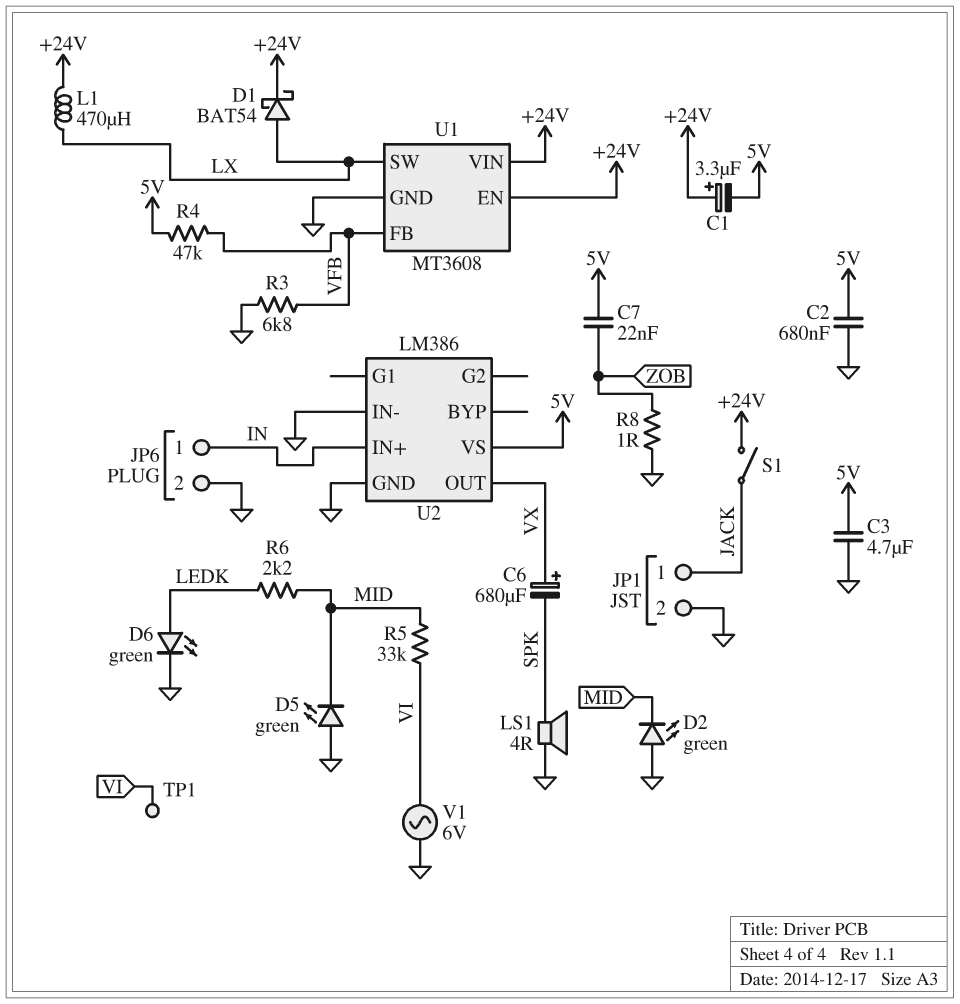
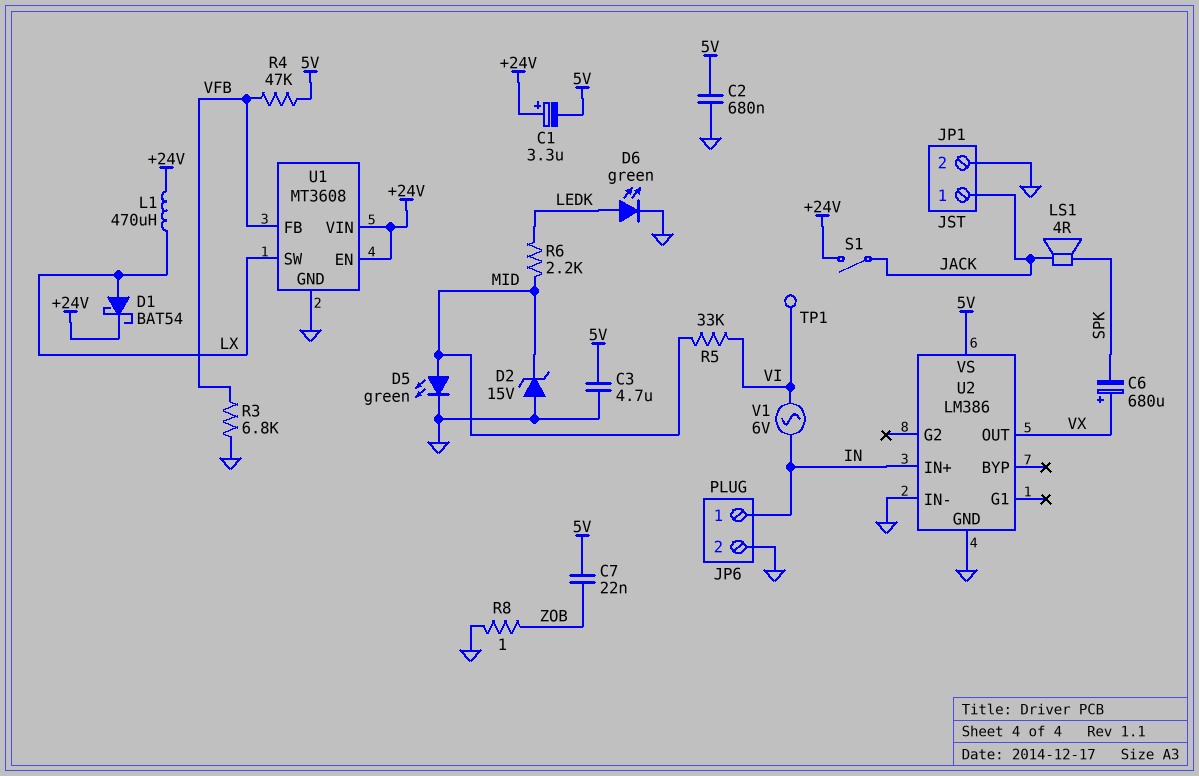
D2: LED green (A GND, K MID) -> zener 15V (A GND, K MID)
D5: LED green (A GND, K MID) -> LED green (A MID, K GND)
LS1: speaker 4R (GND, SPK) -> speaker 4R (JACK, SPK)
V1: AC 6V (GND, VI) -> AC 6V (IN, VI)

